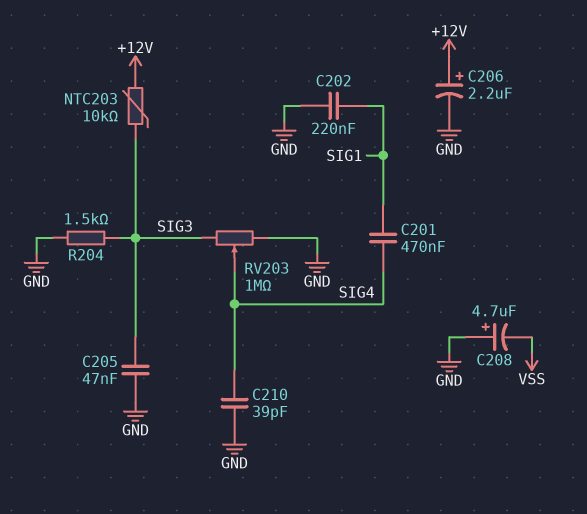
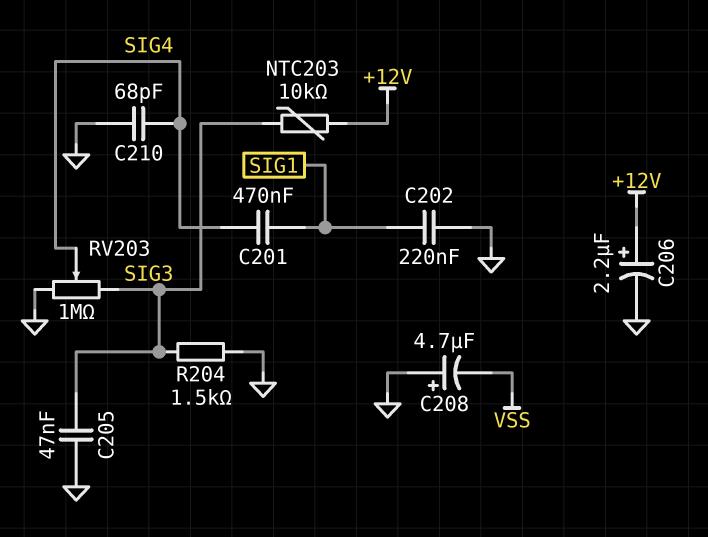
C210: 39pF (GND, SIG4) -> 68pF (GND, SIG4)

